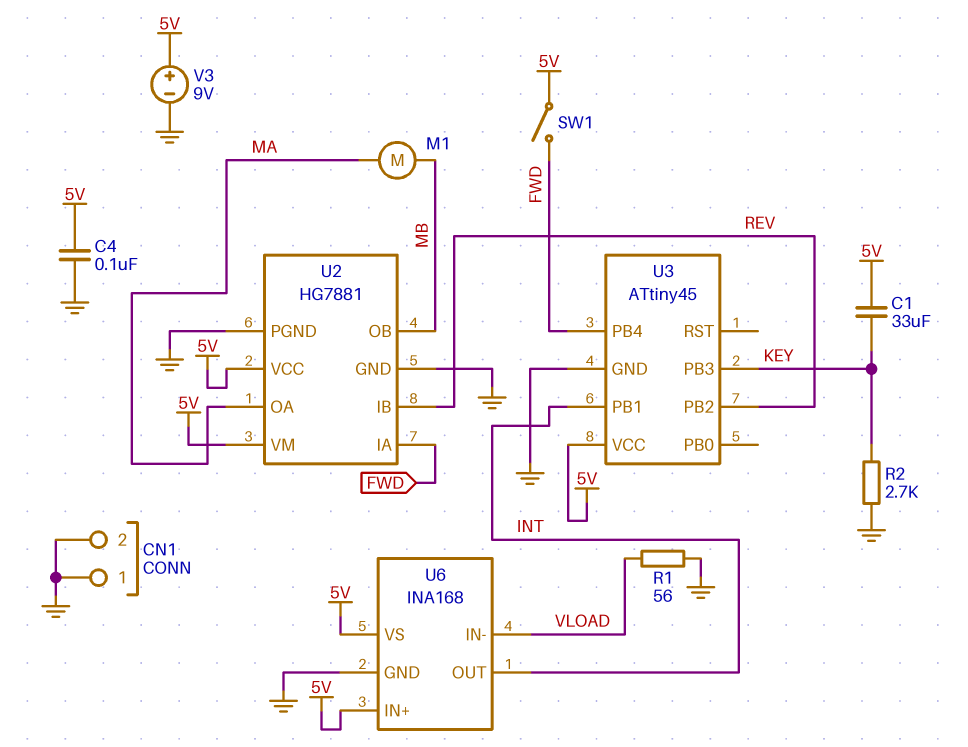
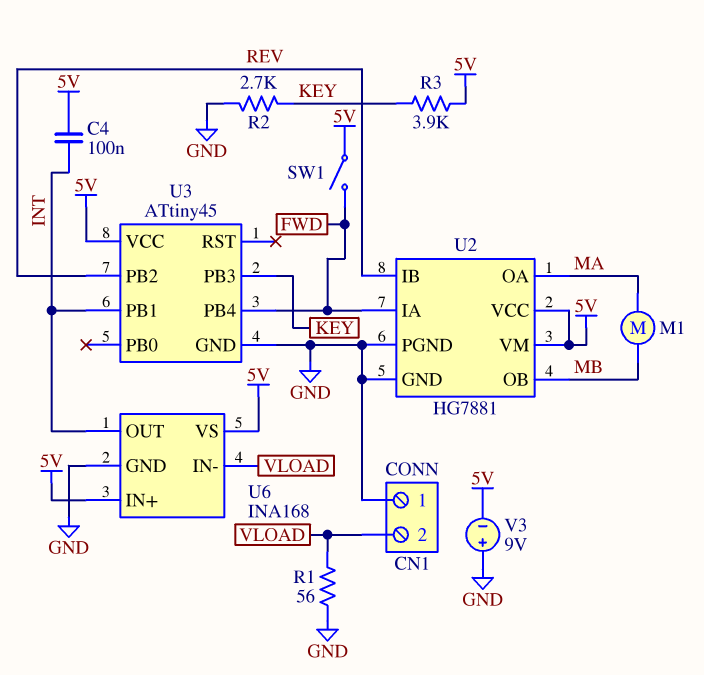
C1: 33uF (5V, KEY) -> none
C4: 100nF (5V, GND) -> 100nF (5V, INT)
CN1 pin 2: GND -> VLOAD
R3: none -> 3.9k (5V, KEY)
V3: 9V (plus 5V, minus GND) -> 9V (plus GND, minus 5V)

